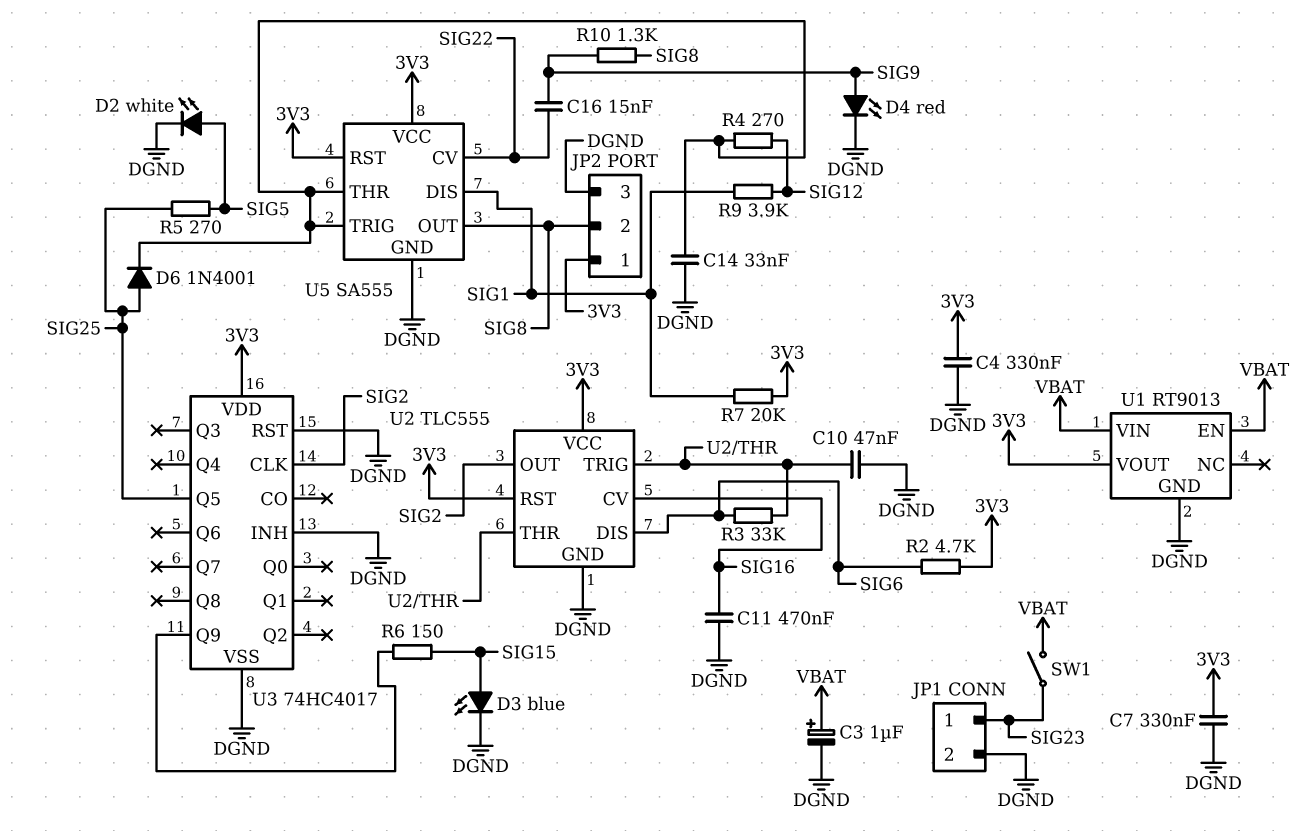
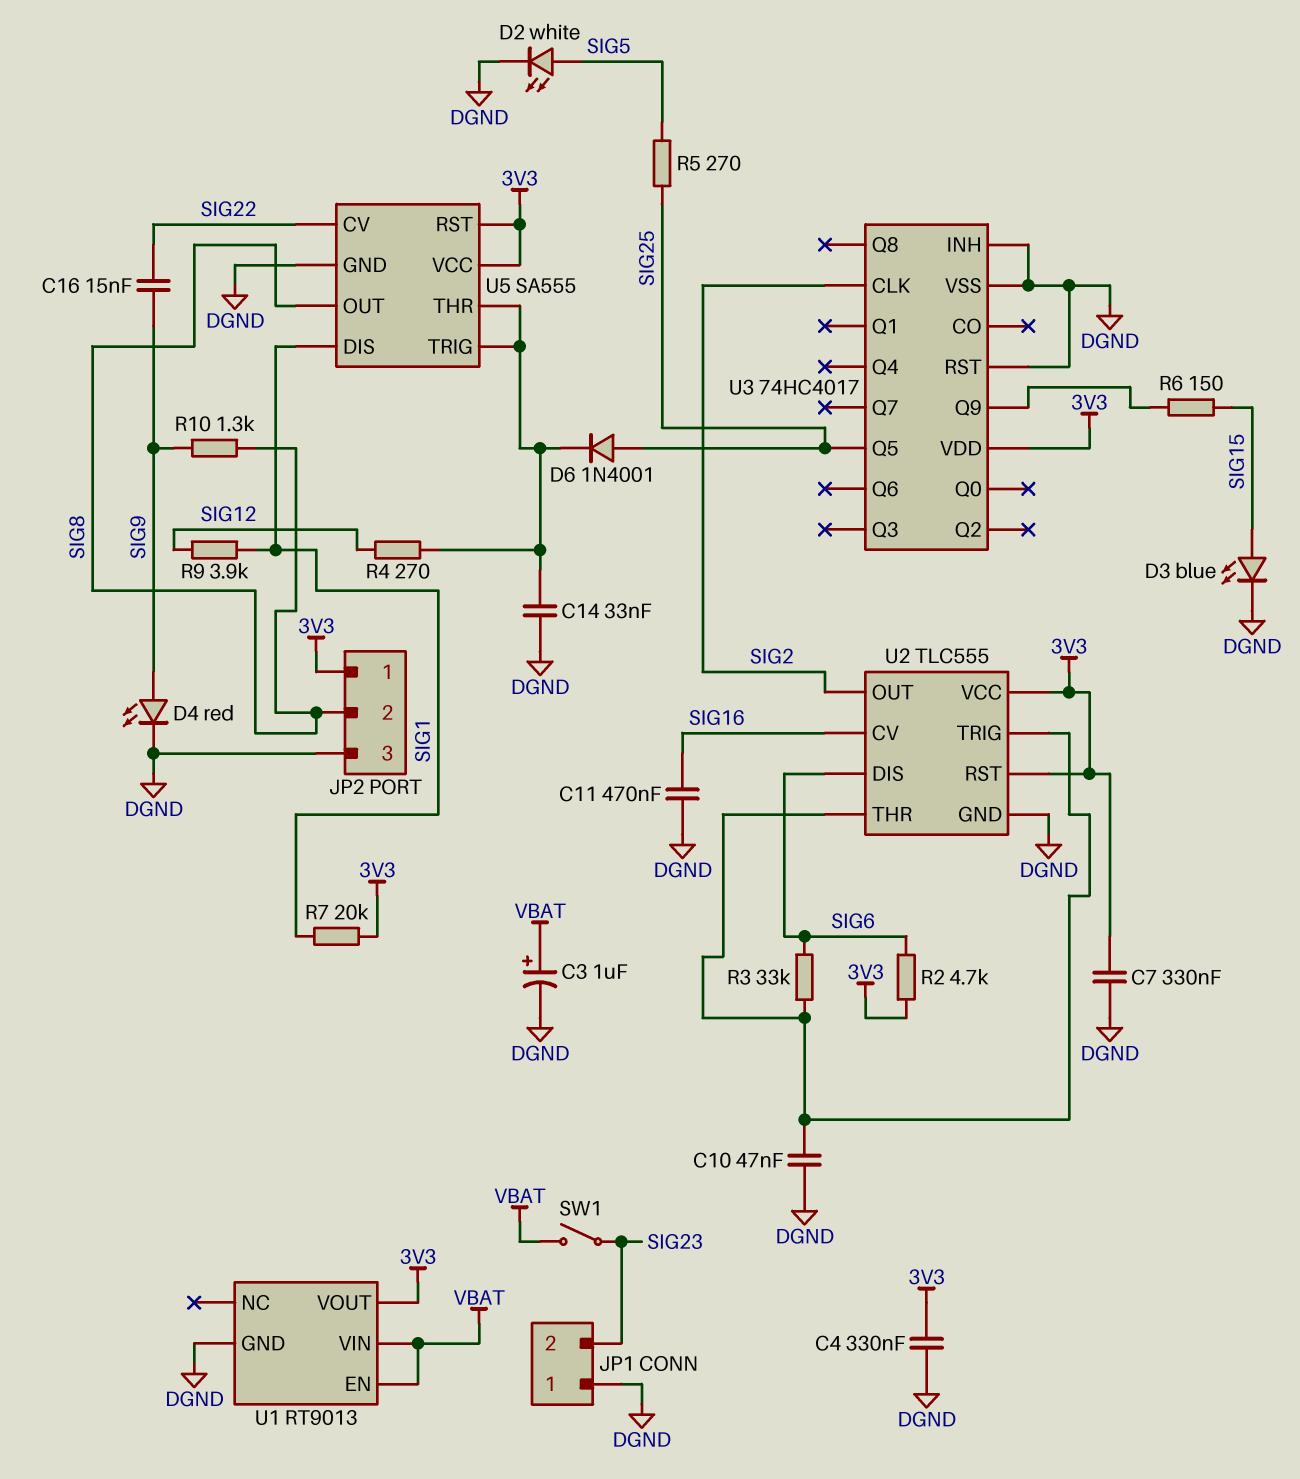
JP1 pin 1: SIG23 -> DGND
JP1 pin 2: DGND -> SIG23

